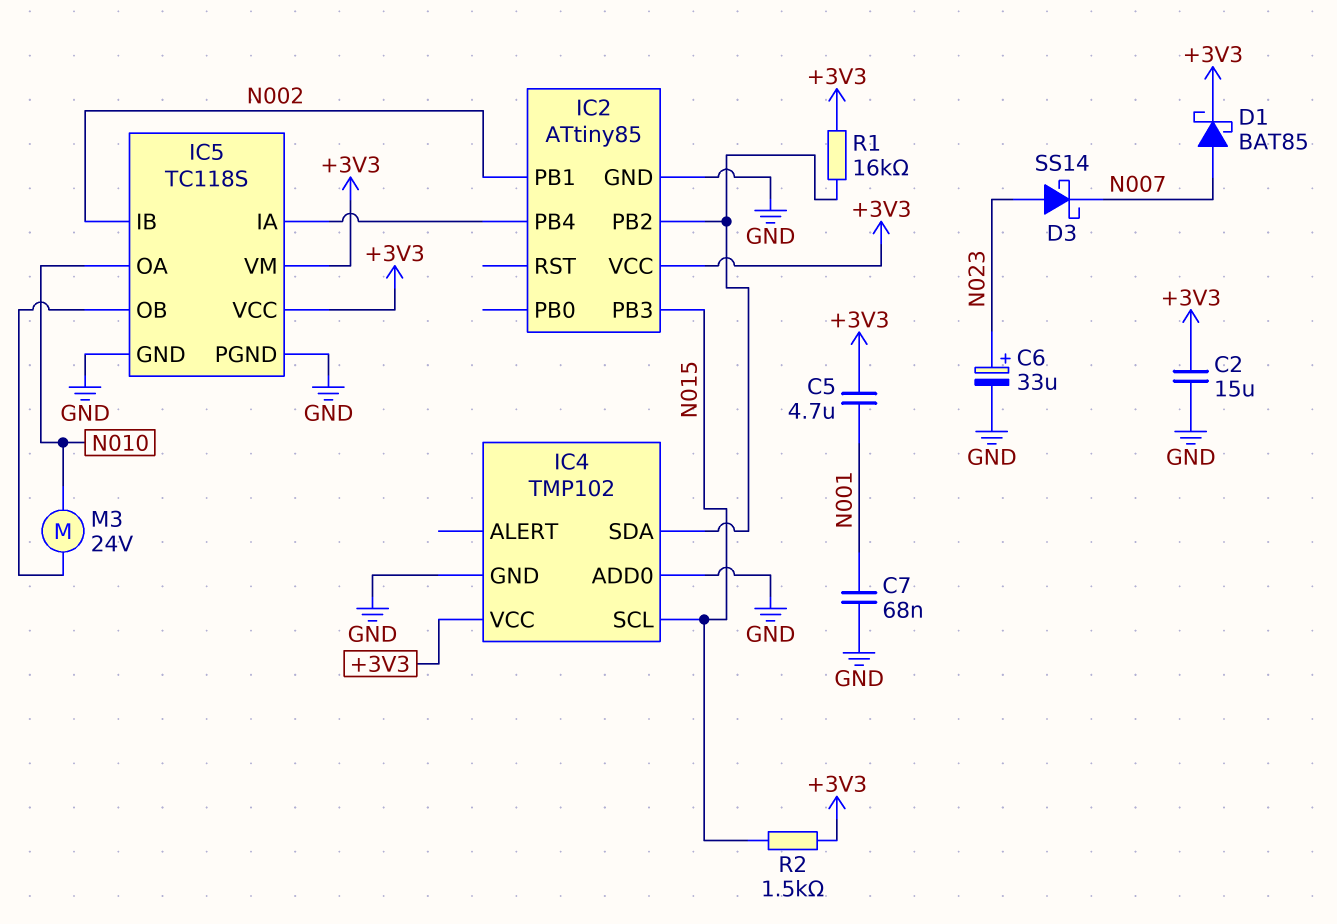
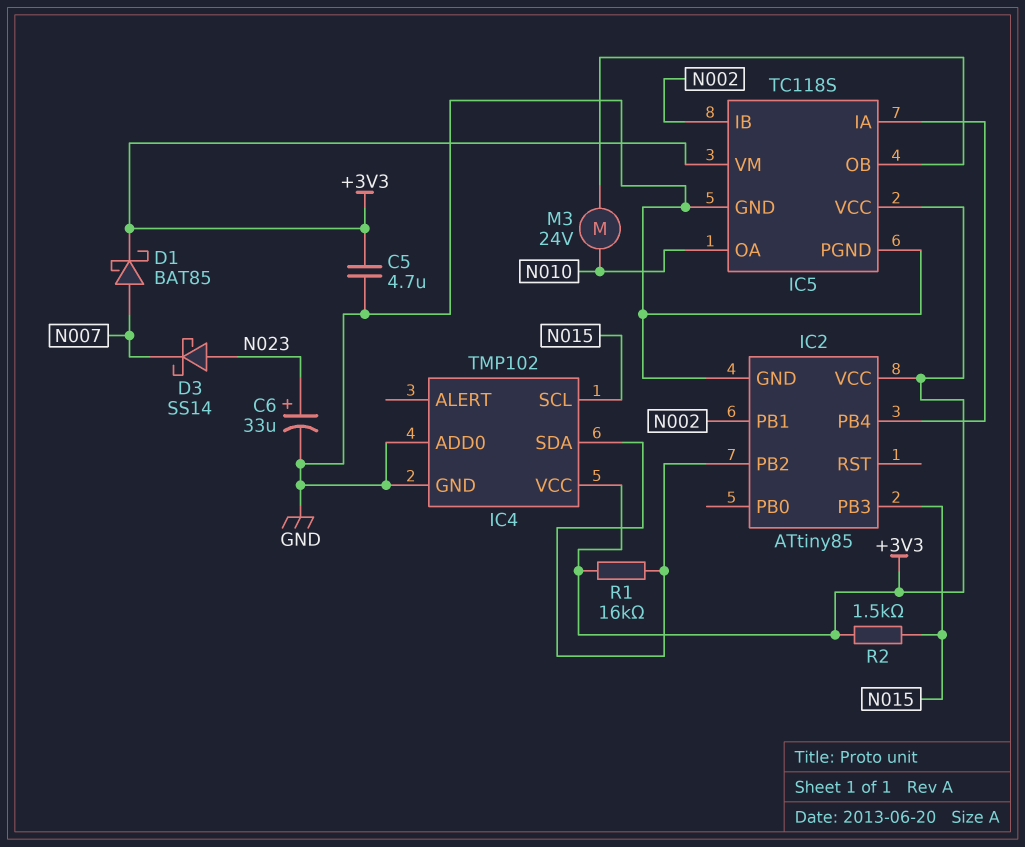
C2: 15uF (+3V3, GND) -> none
C5: 4.7uF (+3V3, N001) -> 4.7uF (+3V3, GND)
C7: 68nF (GND, N001) -> none

